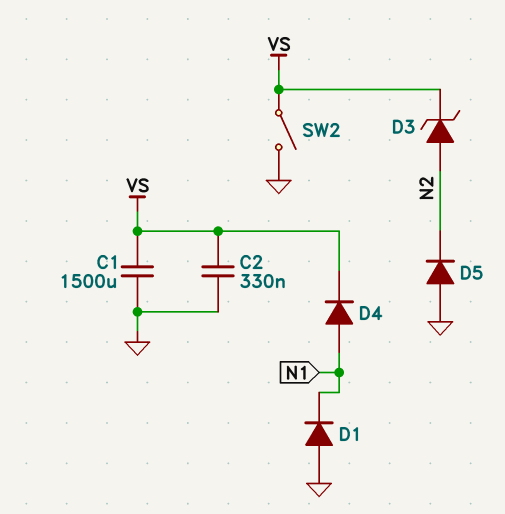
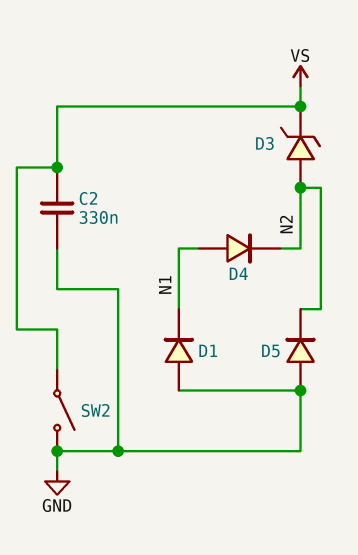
C1: 1500uF (GND, VS) -> none
D4: diode (A N1, K VS) -> diode (A N1, K N2)

